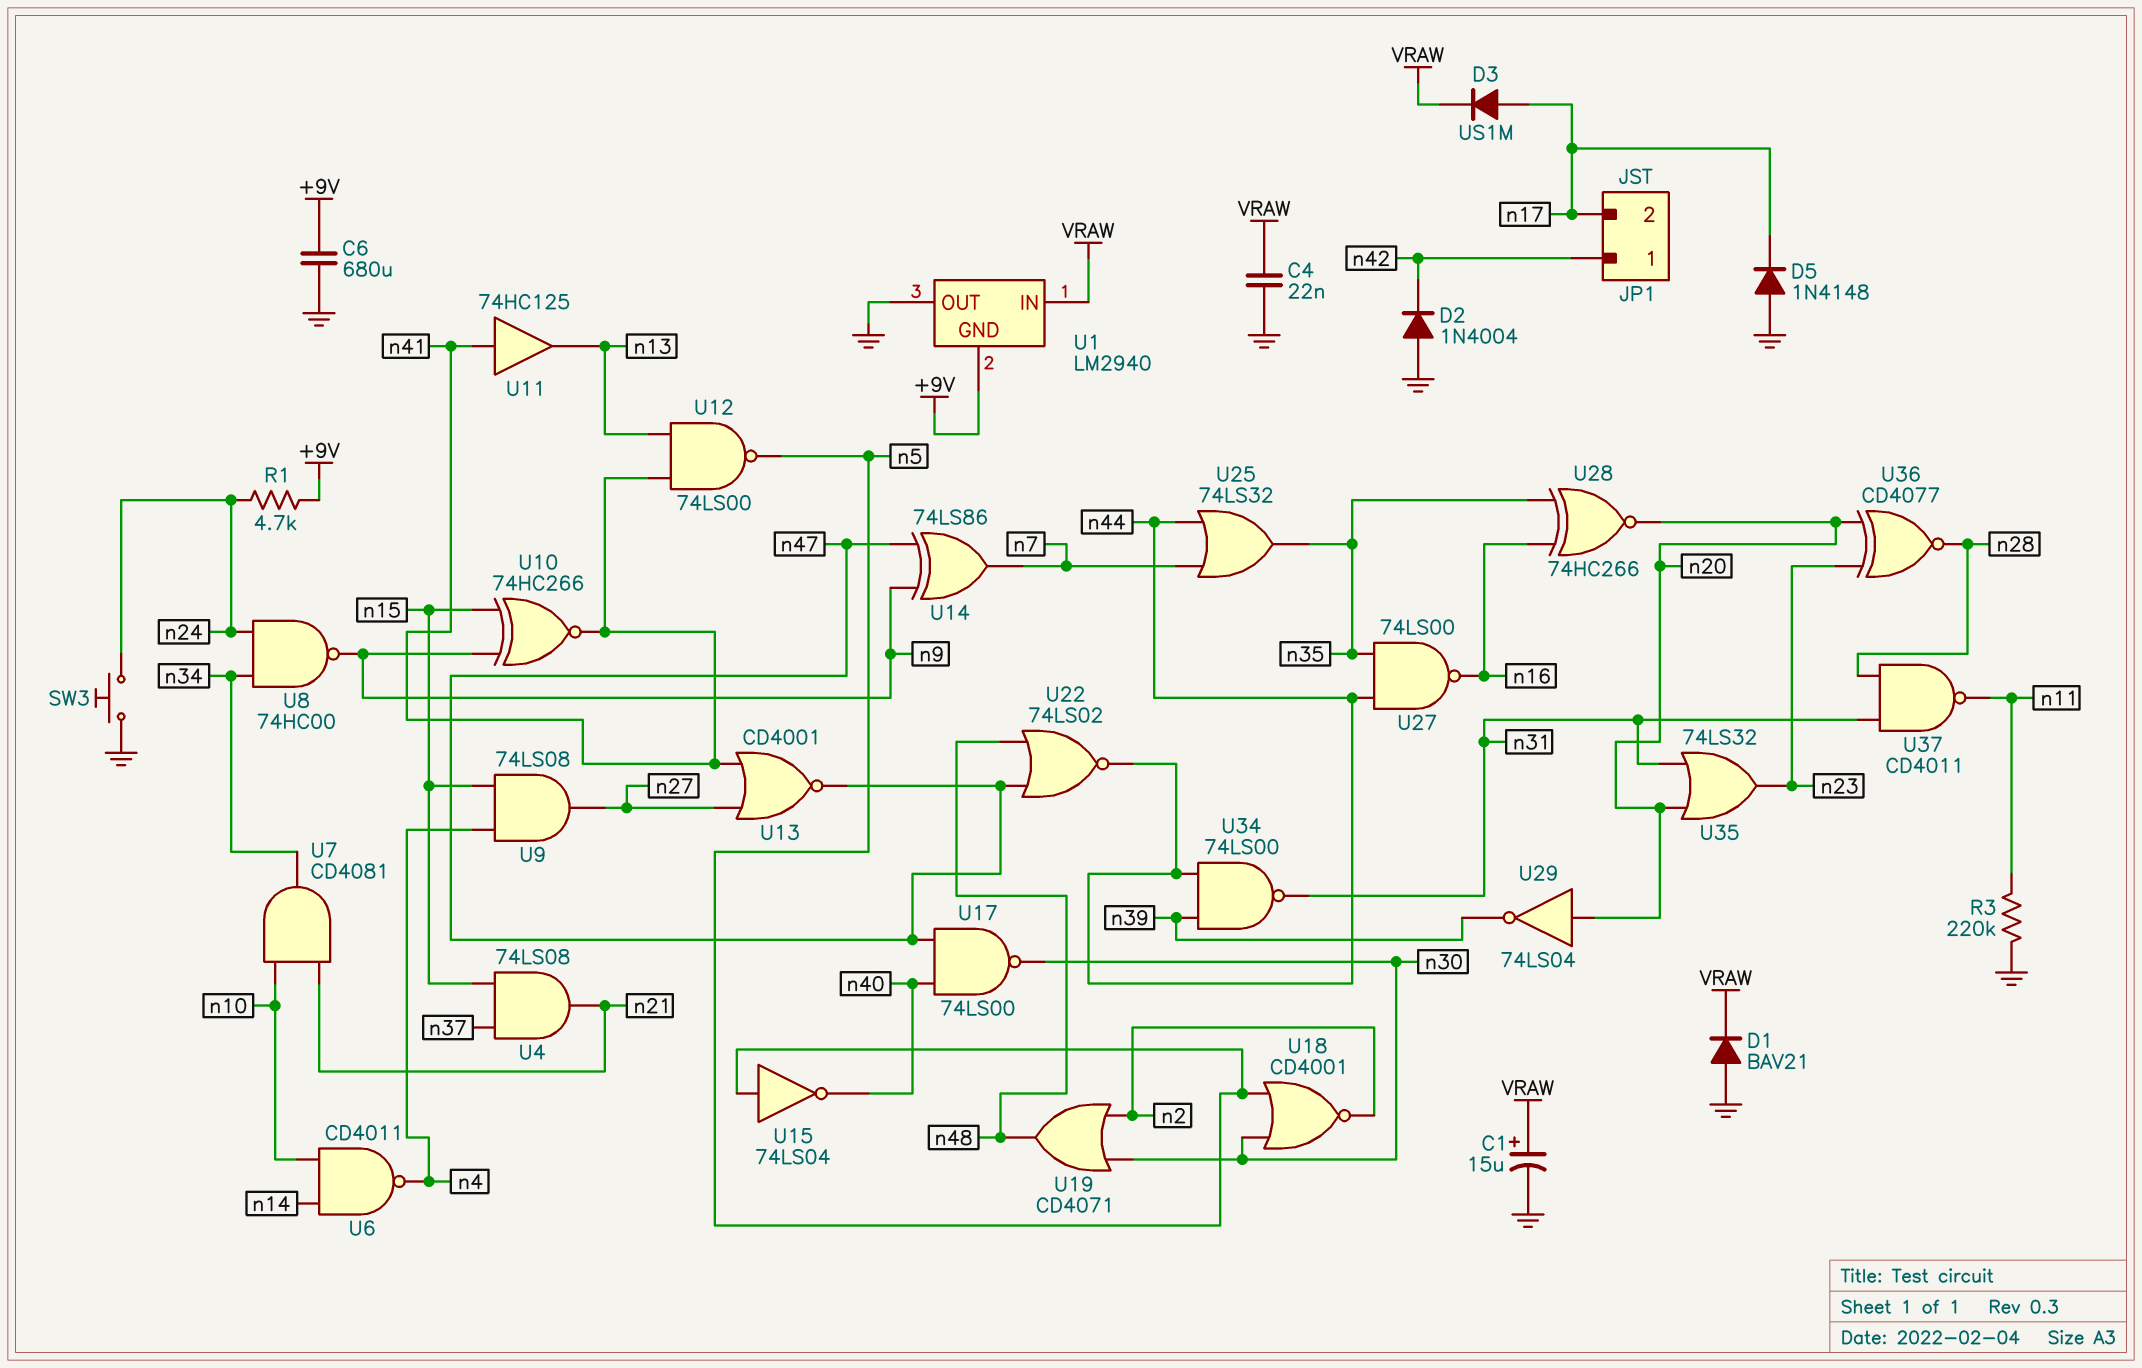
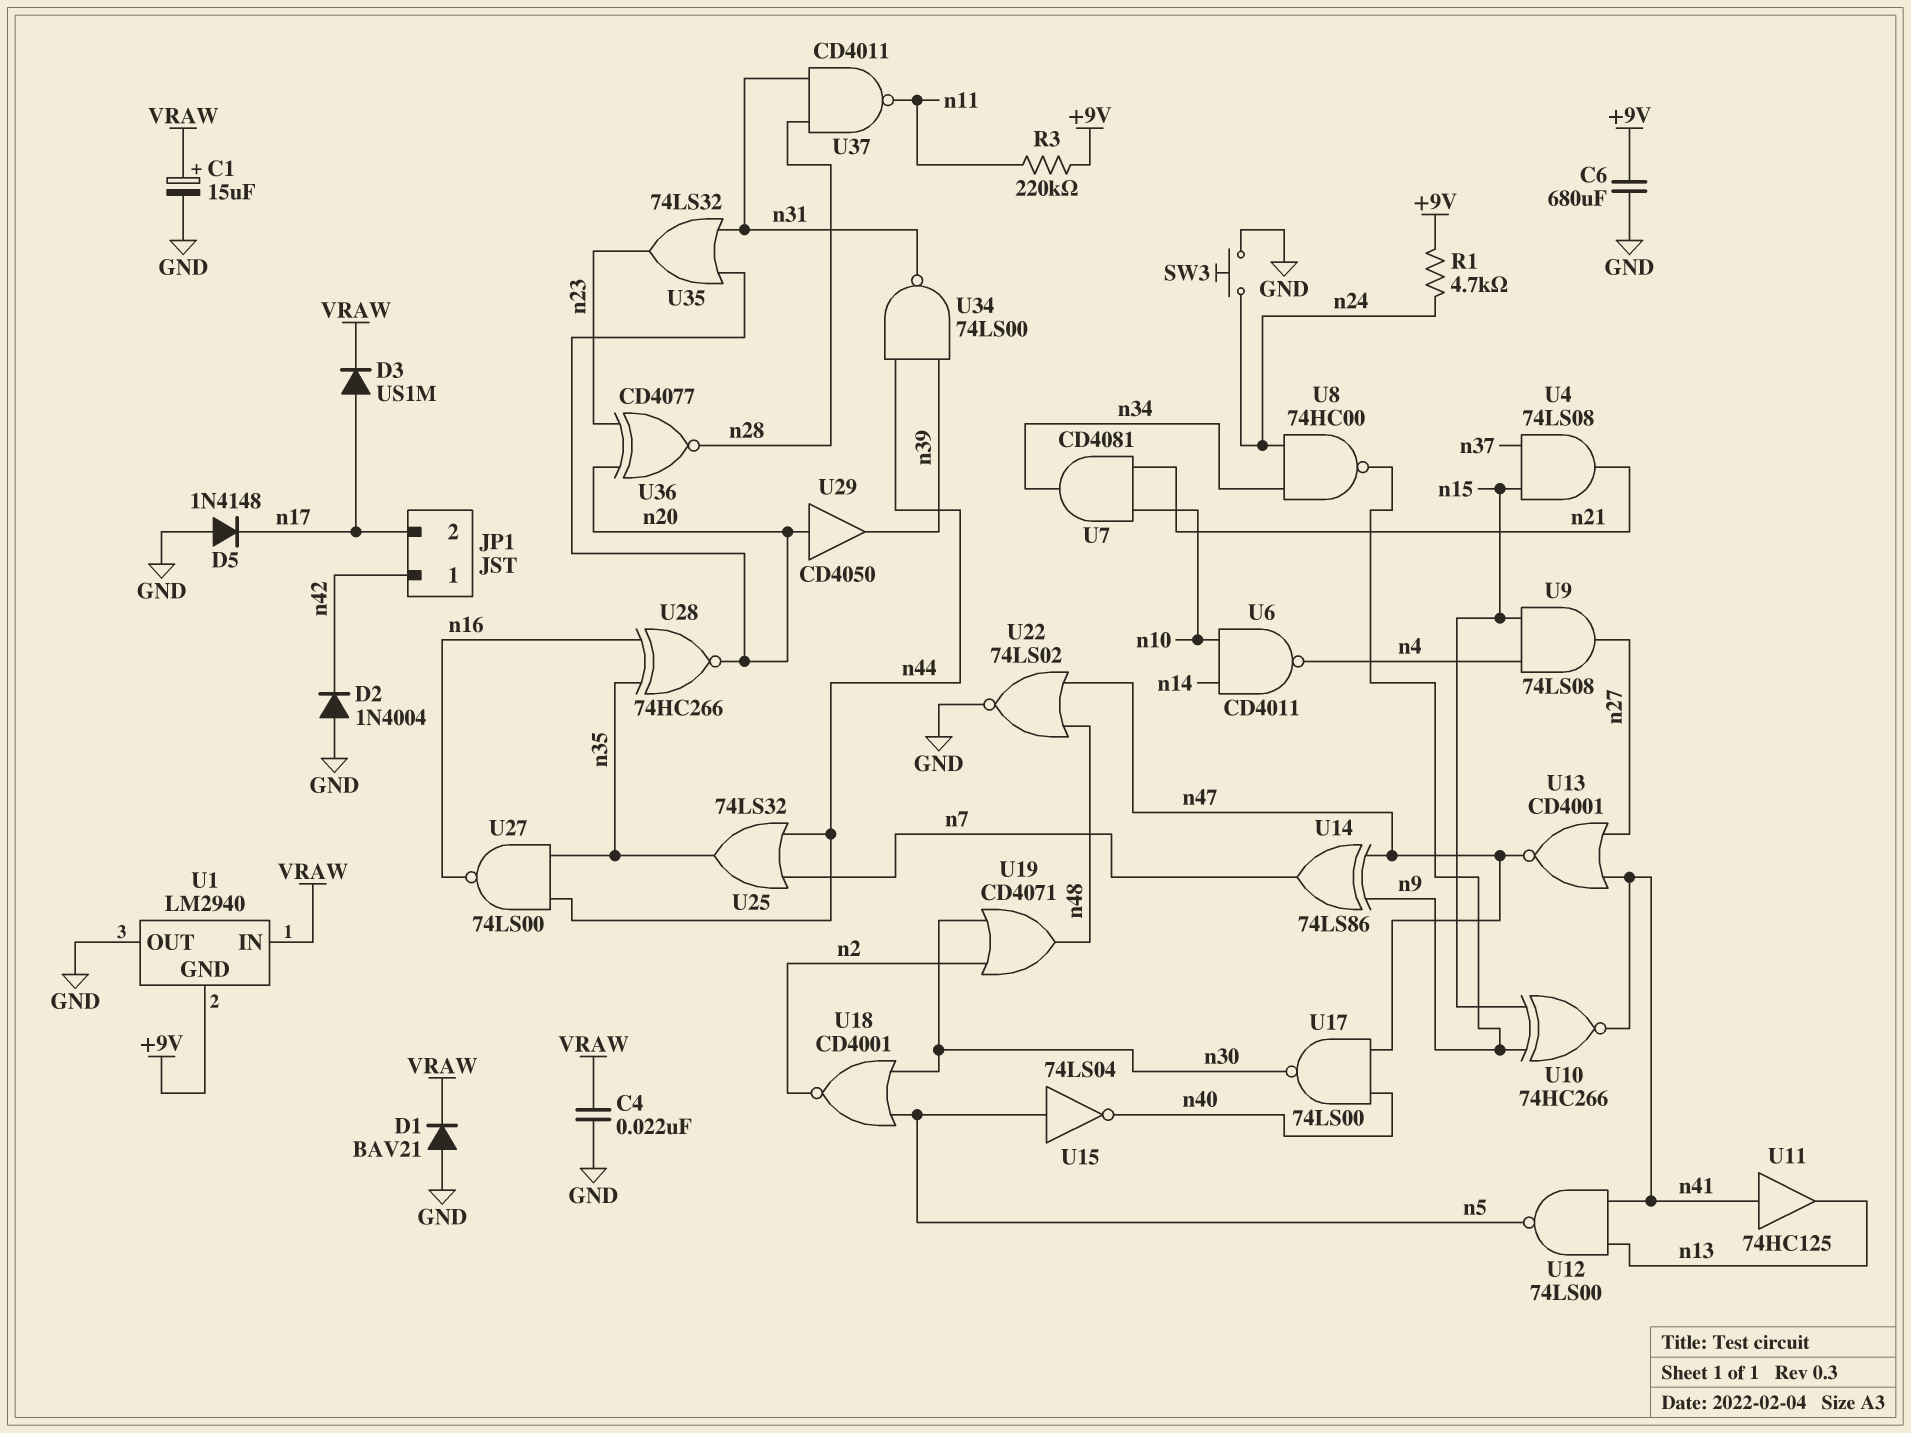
R3: 220k (GND, n11) -> 220k (+9V, n11)
U22: NOR 74LS02 (in n47, in n48, out n44) -> NOR 74LS02 (in n47, in n48, out GND)
U29: NOT 74LS04 (in n20, out n39) -> buffer CD4050 (in n20, out n39)

